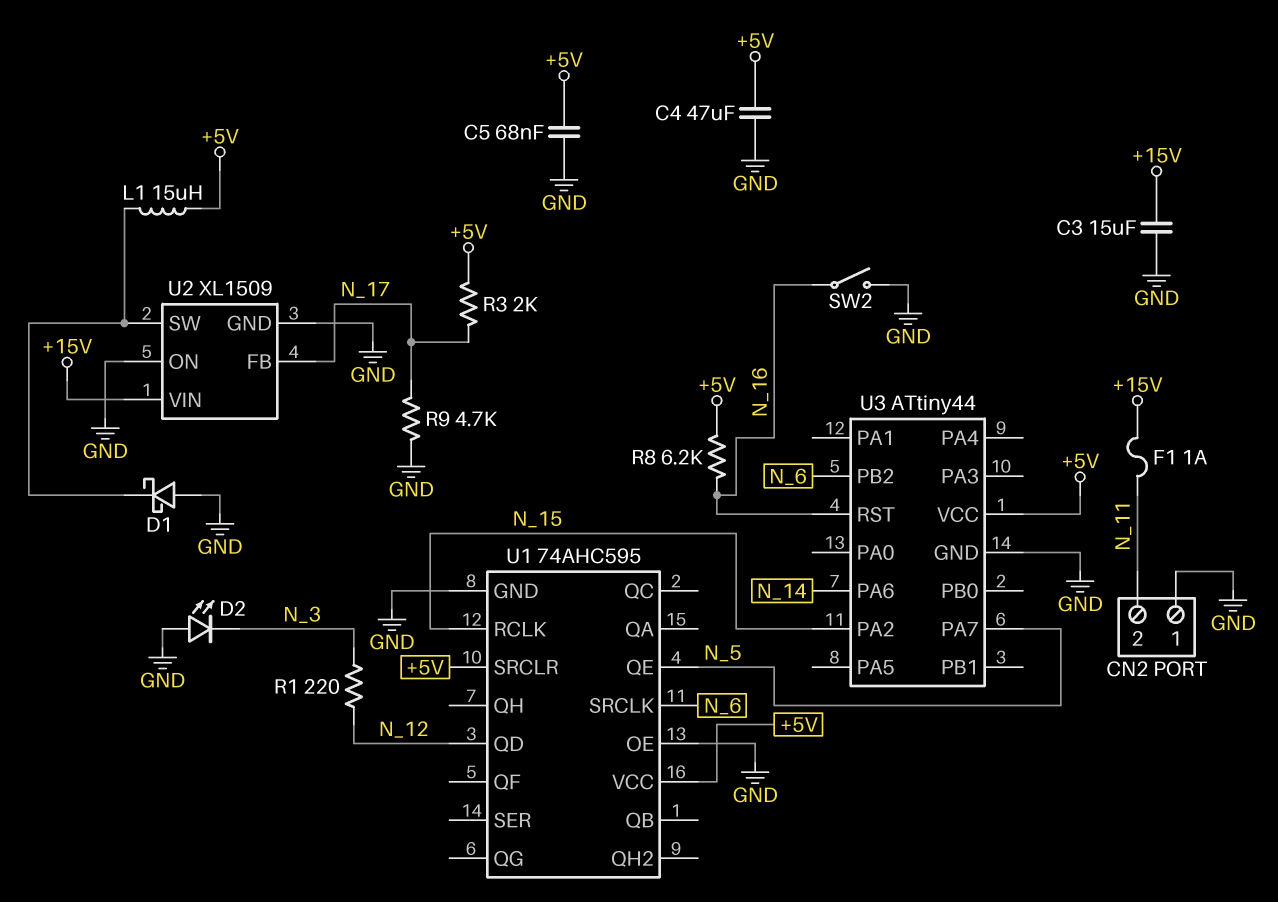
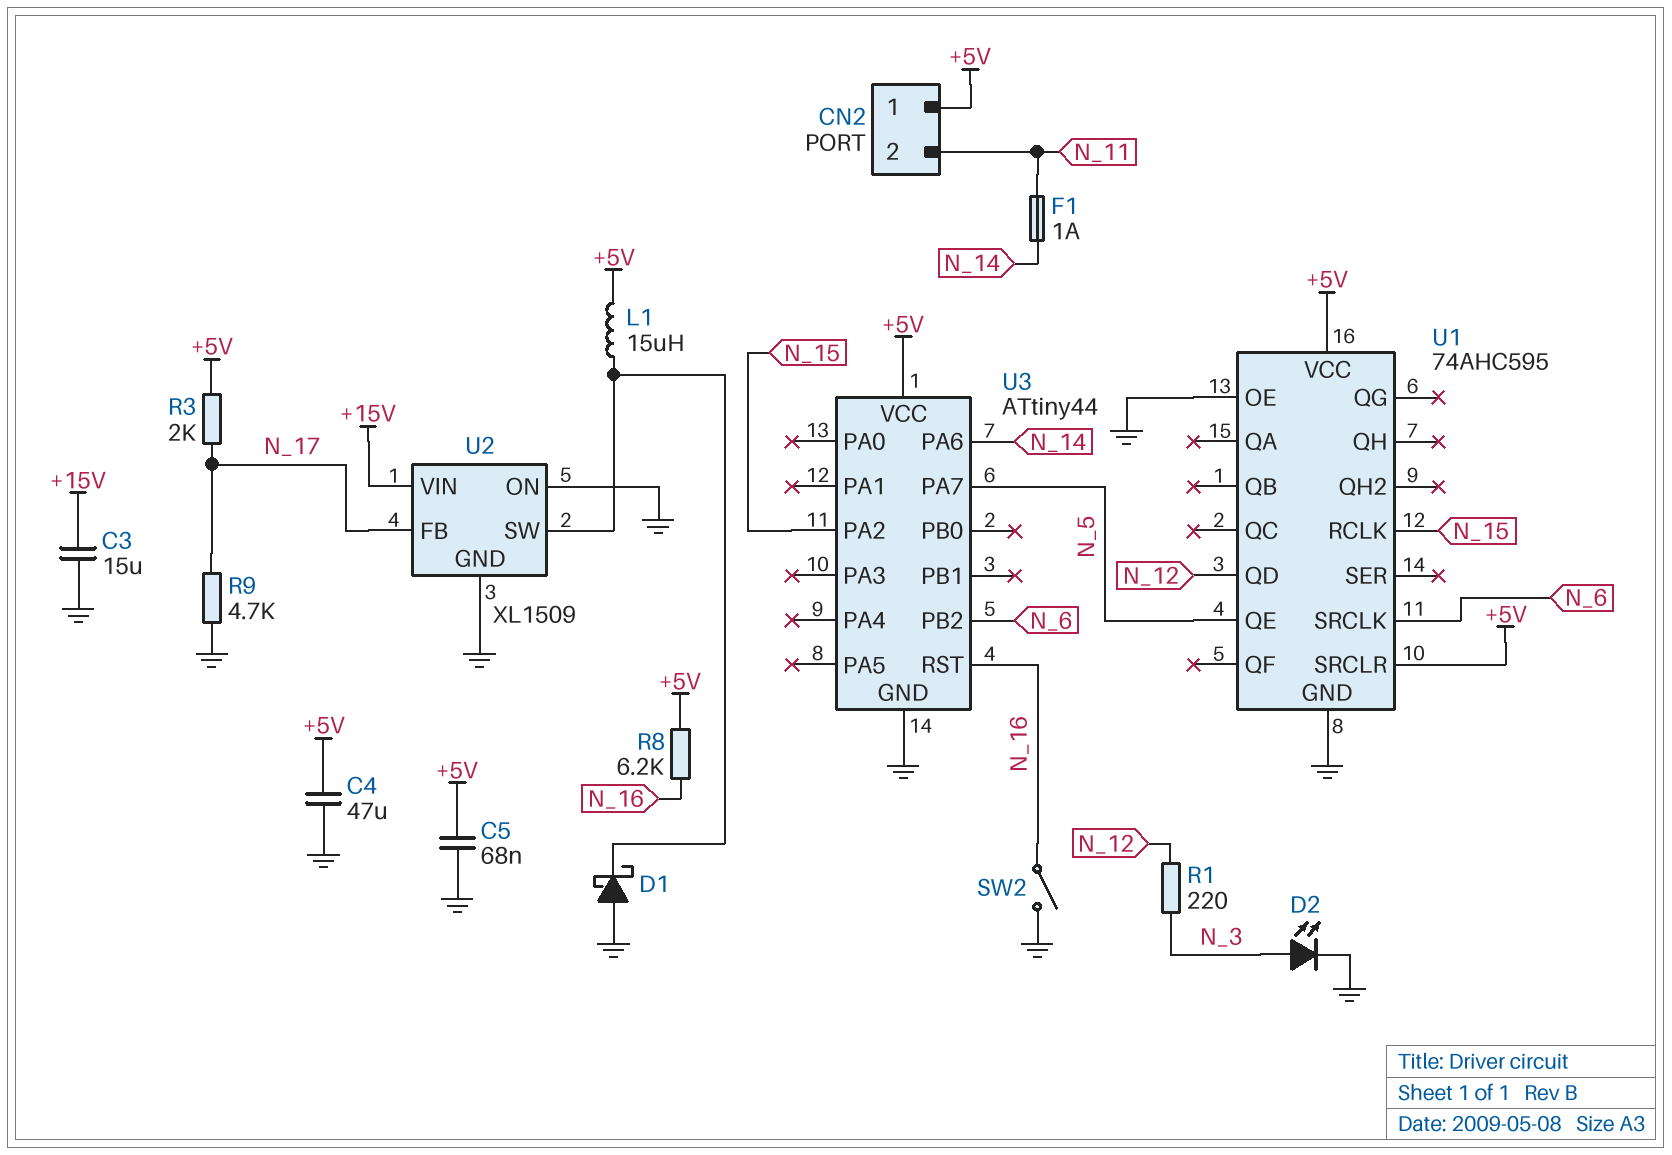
CN2 pin 1: GND -> +5V
D2: LED (A GND, K N_3) -> LED (A N_3, K GND)
F1: 1A (+15V, N_11) -> 1A (N_11, N_14)

